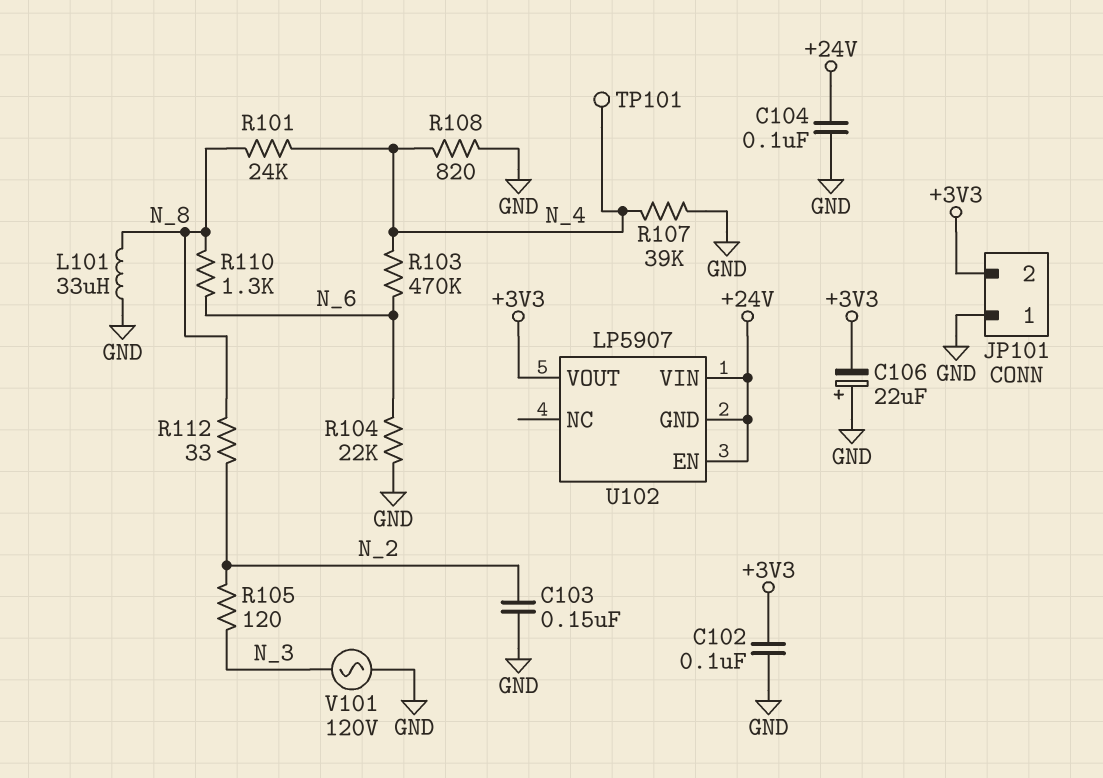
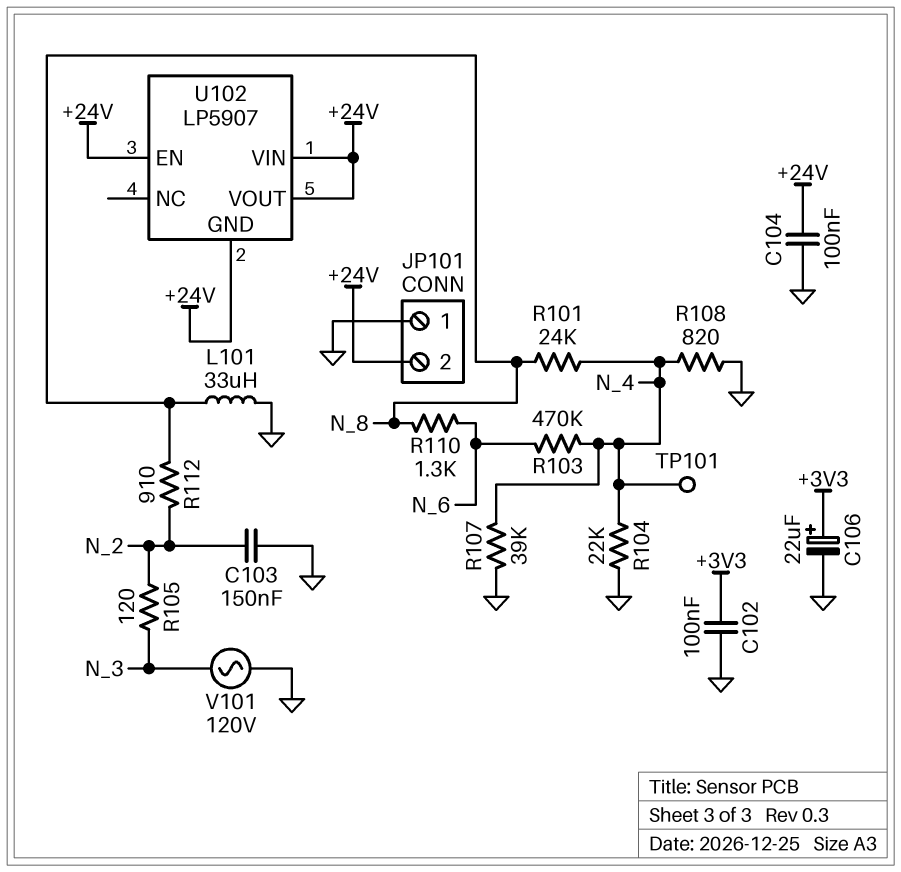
C106: 22uF (plus GND, minus +3V3) -> 22uF (plus +3V3, minus GND)
JP101 pin 2: +3V3 -> +24V
R104: 22k (GND, N_6) -> 22k (GND, N_4)
R112: 33 (N_2, N_8) -> 910 (N_2, N_8)
U102 pin VOUT: +3V3 -> +24V

